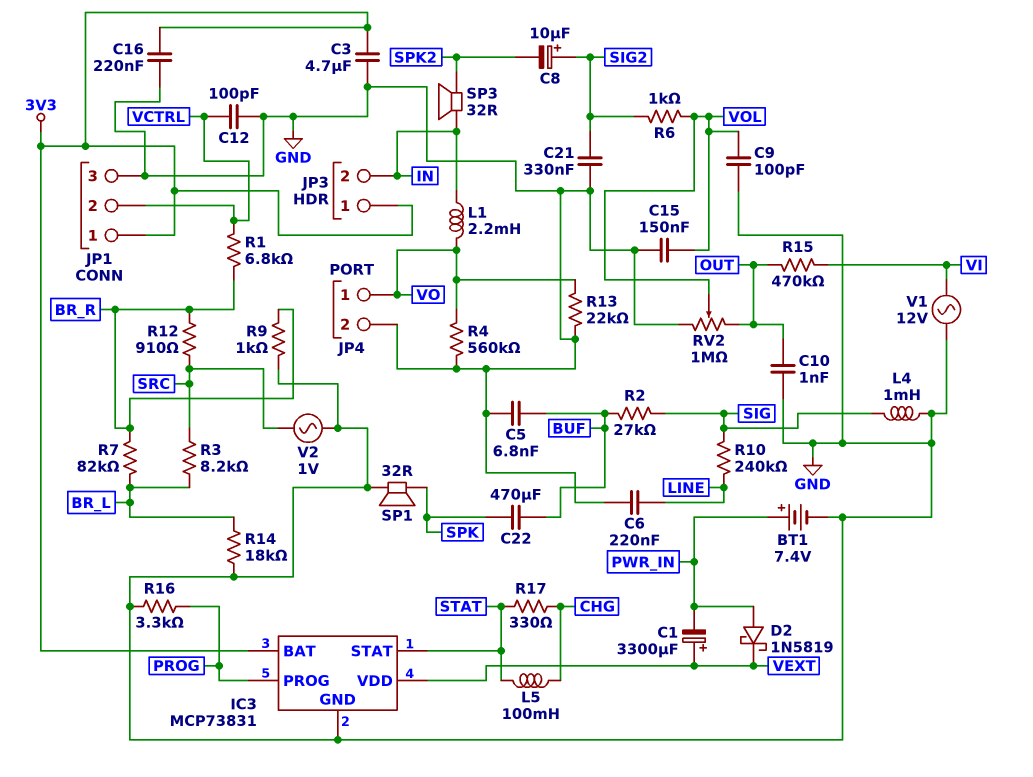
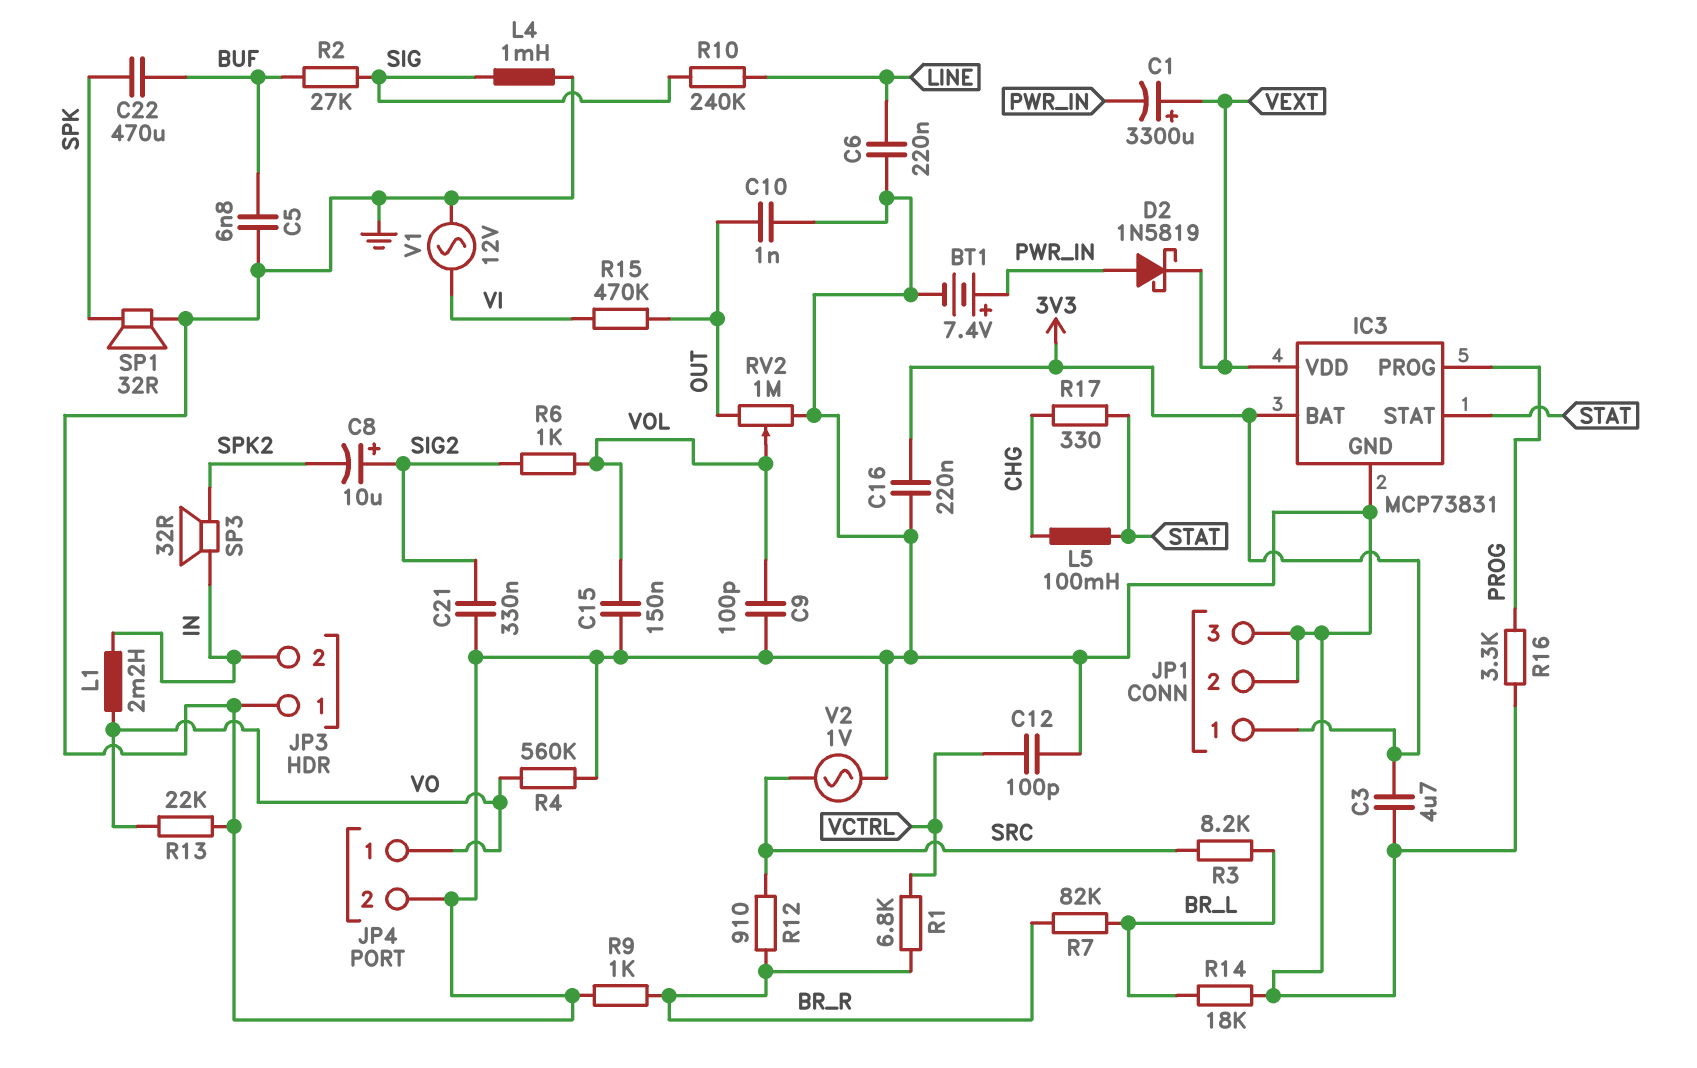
JP1 pin 2: VCTRL -> GND
JP3 pin 1: 3V3 -> GND

